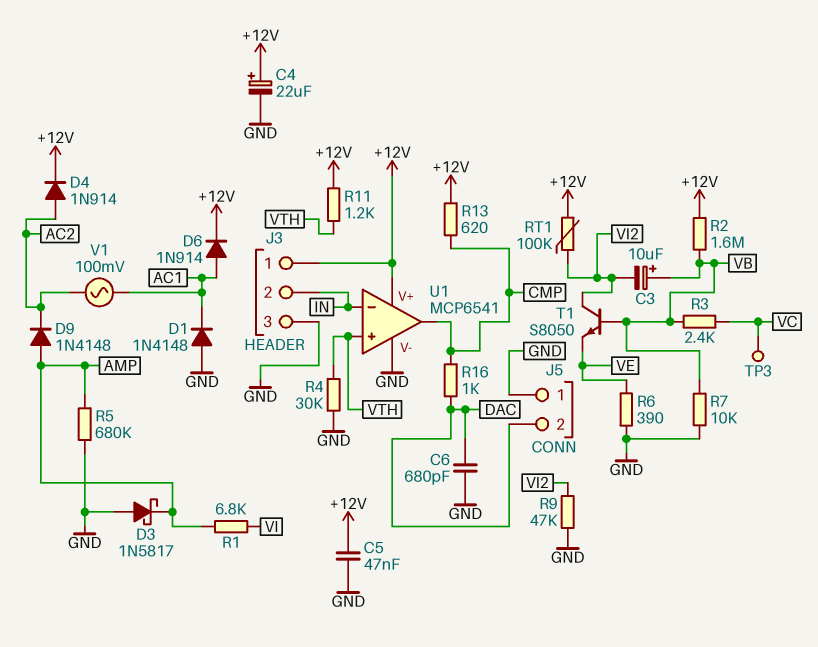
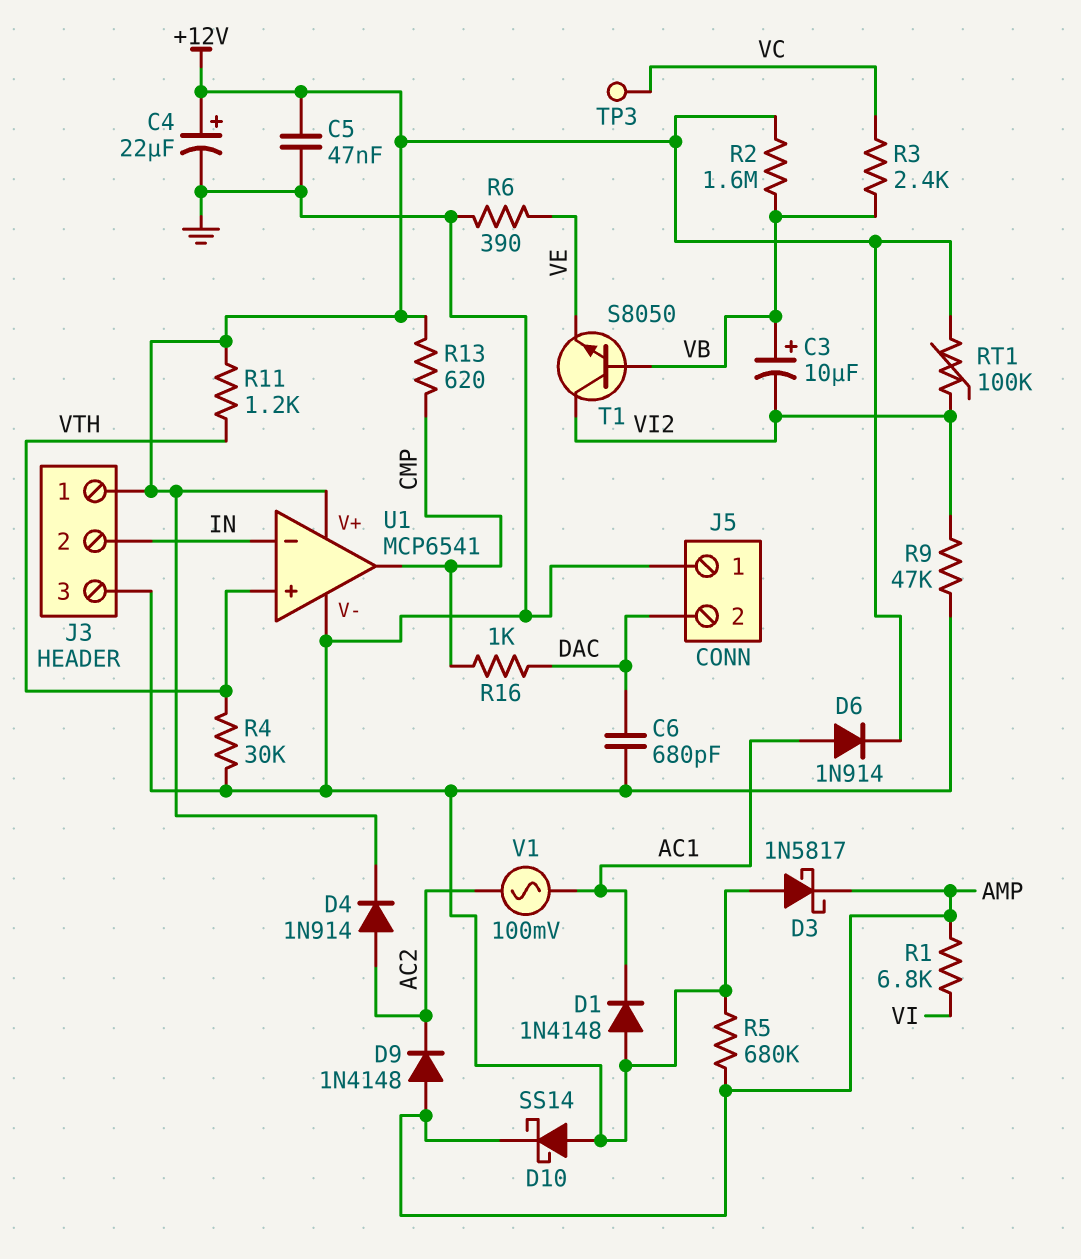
D10: none -> schottky SS14 (A GND, K AMP)
R7: 10k (GND, VB) -> none

